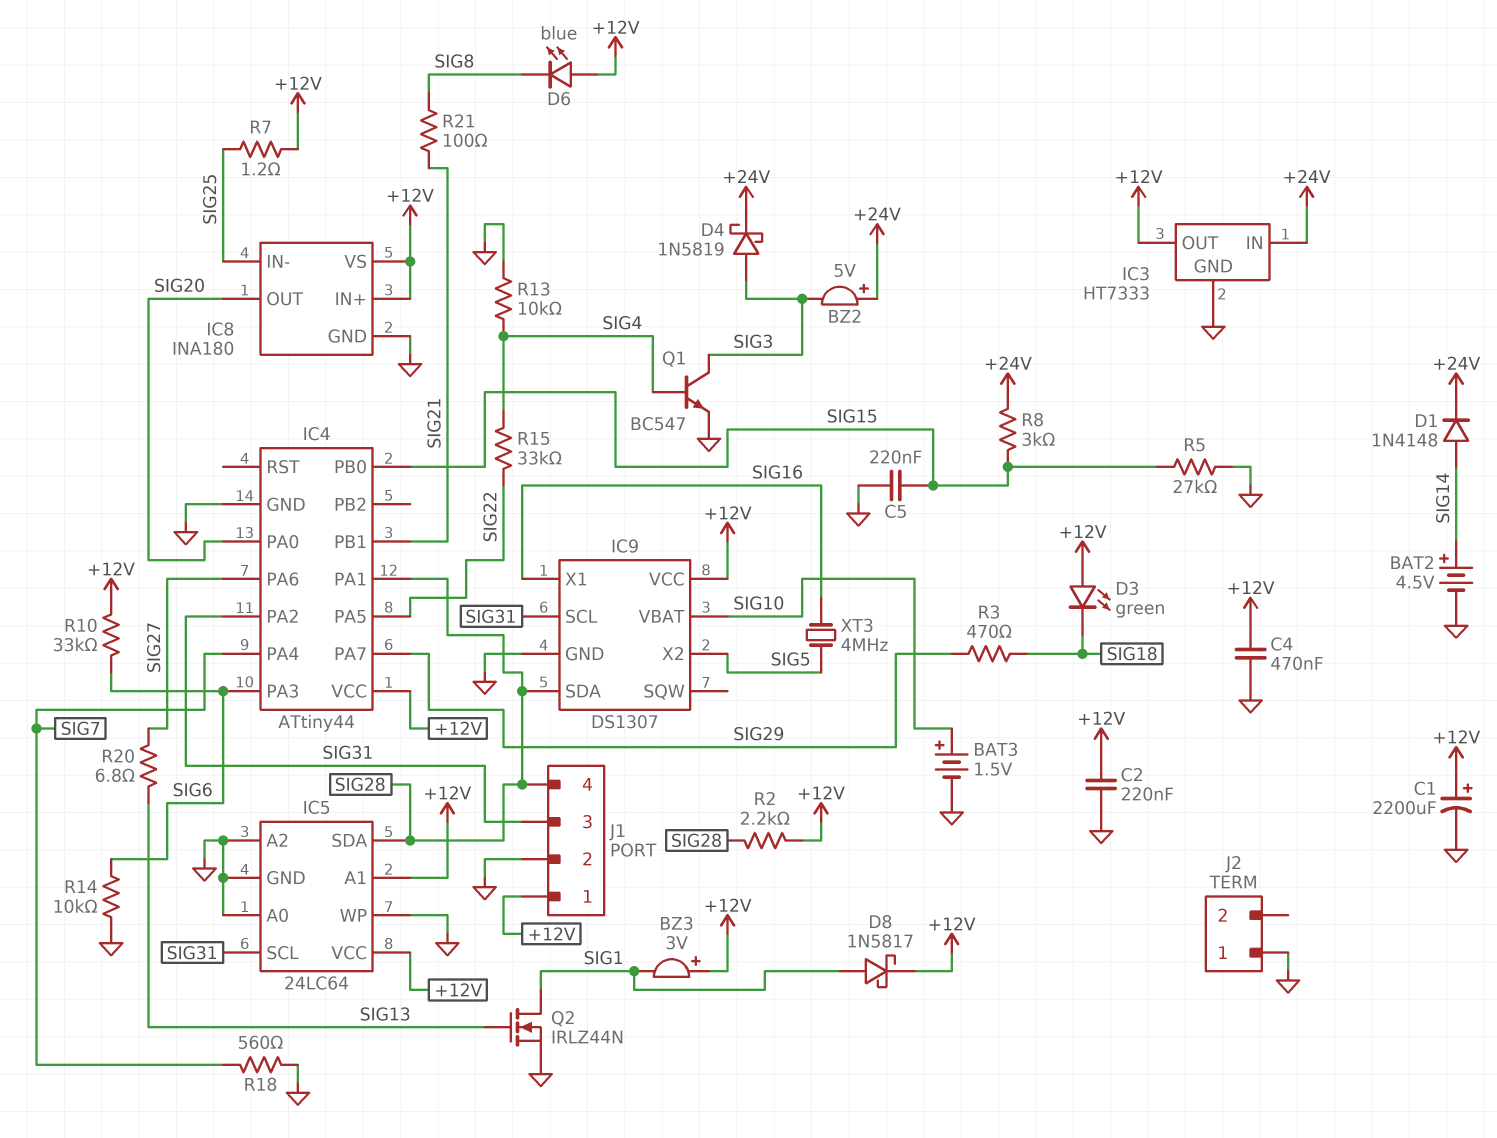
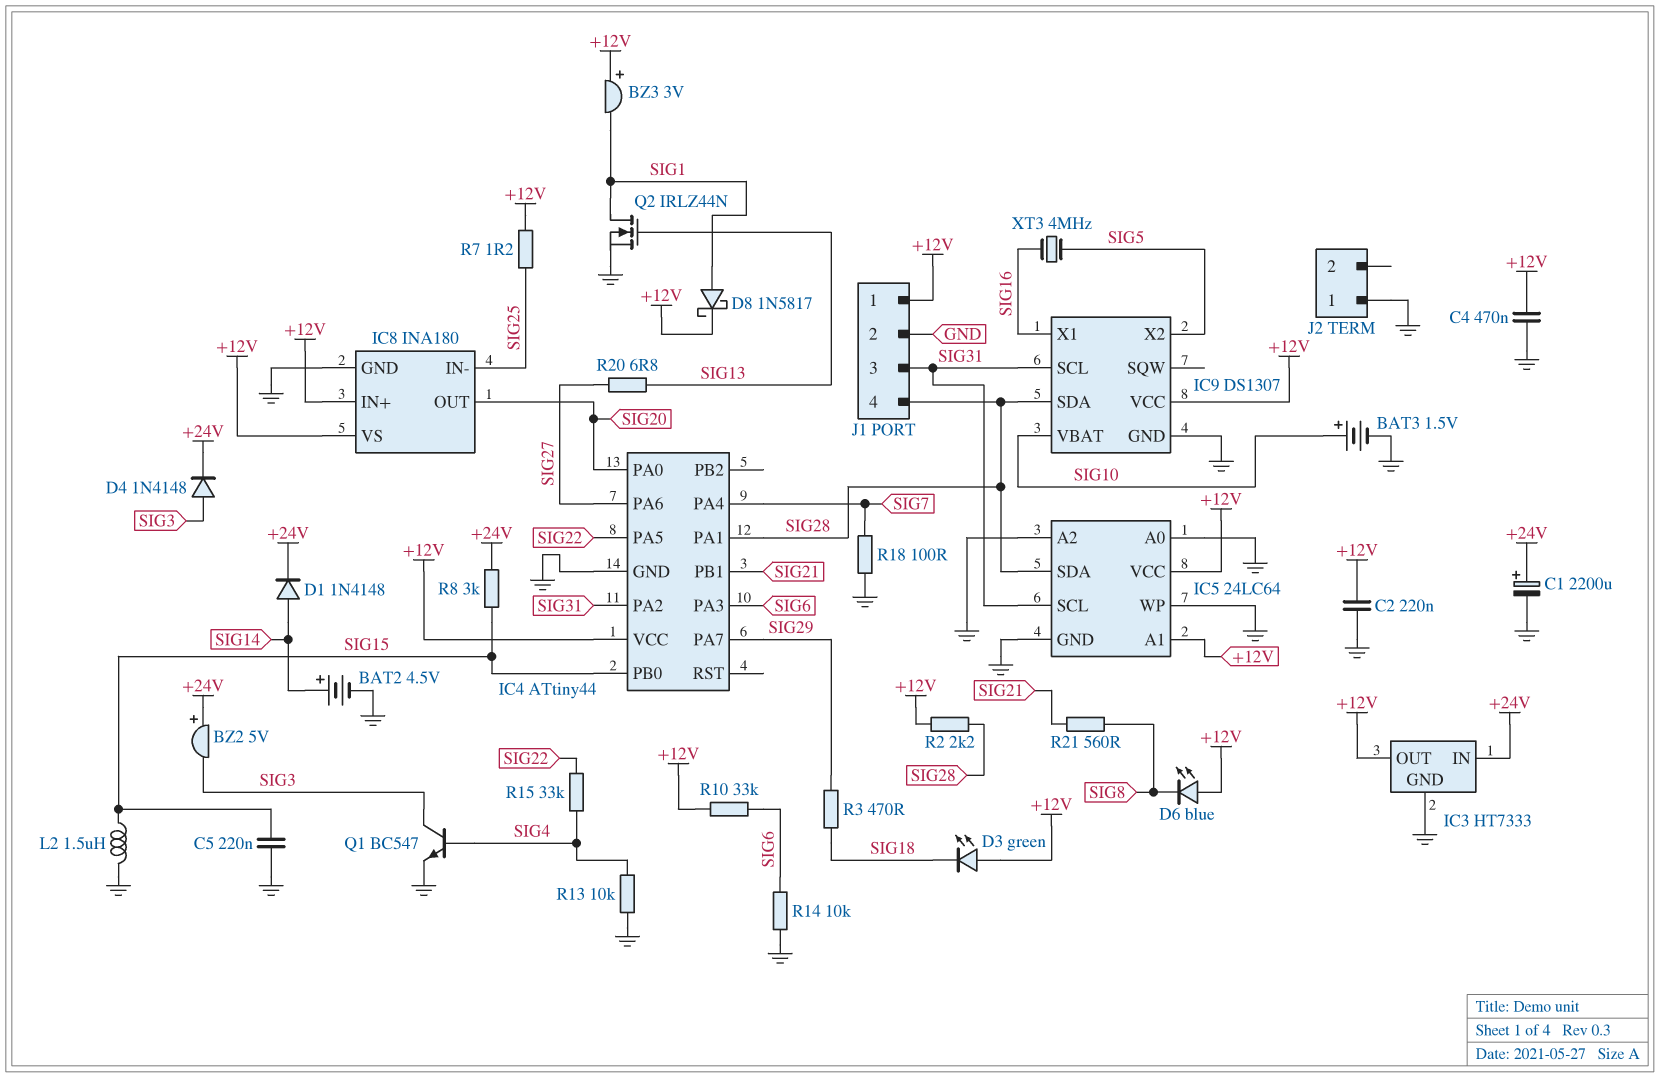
C1: 2200uF (plus +12V, minus GND) -> 2200uF (plus +24V, minus GND)
D4: schottky 1N5819 (A SIG3, K +24V) -> diode 1N4148 (A SIG3, K +24V)
L2: none -> 1.5uH (GND, SIG15)
R5: 27k (GND, SIG15) -> none
R18: 560 (GND, SIG7) -> 100 (GND, SIG7)
R21: 100 (SIG8, SIG21) -> 560 (SIG8, SIG21)

